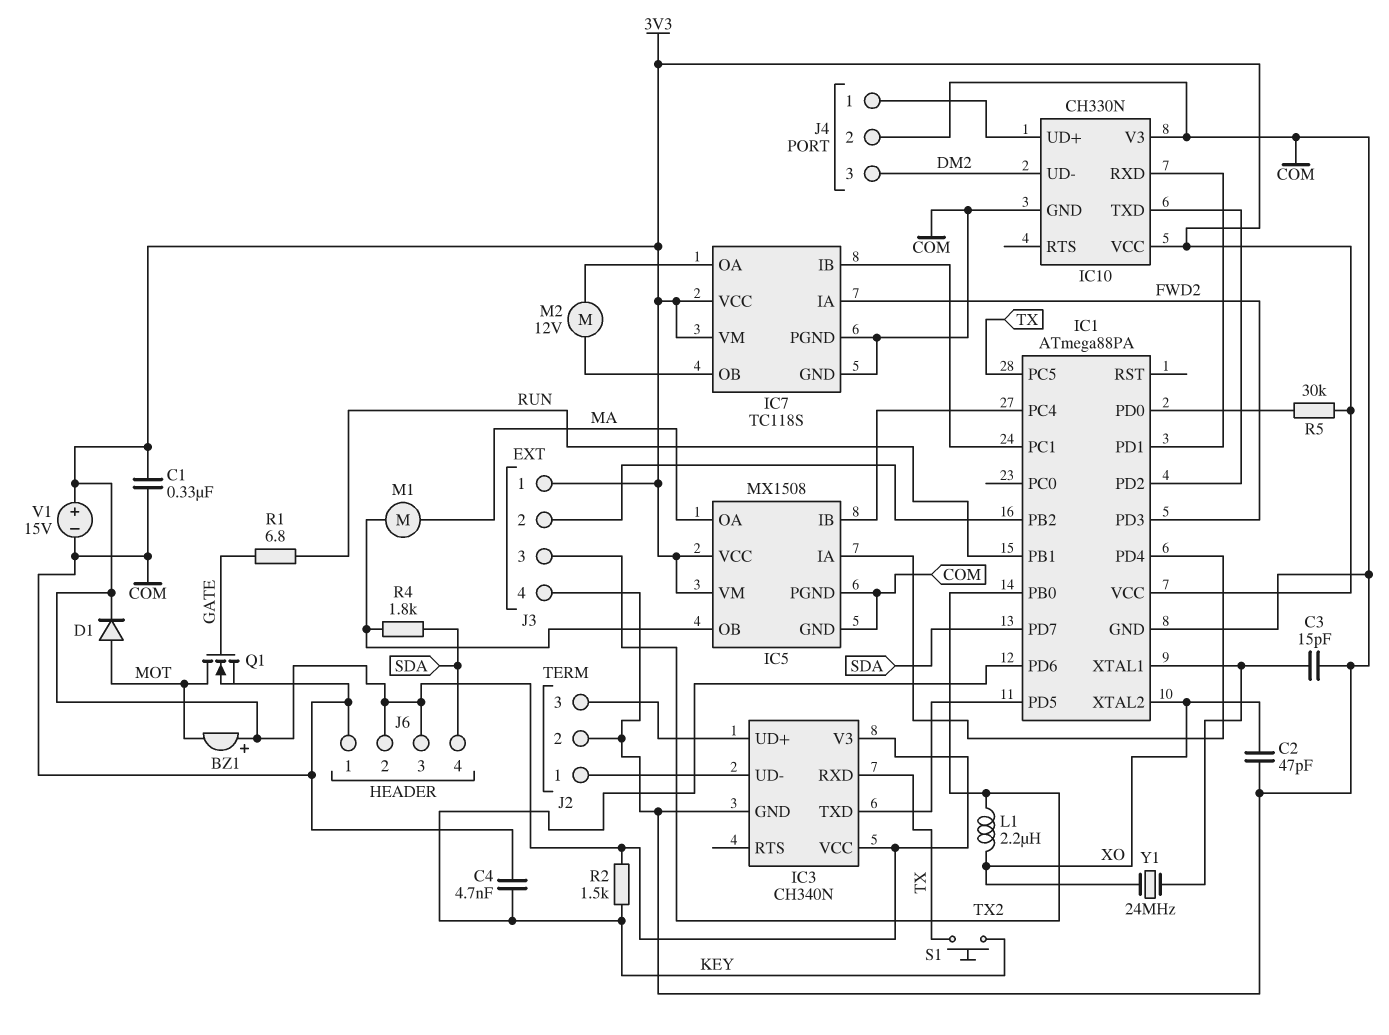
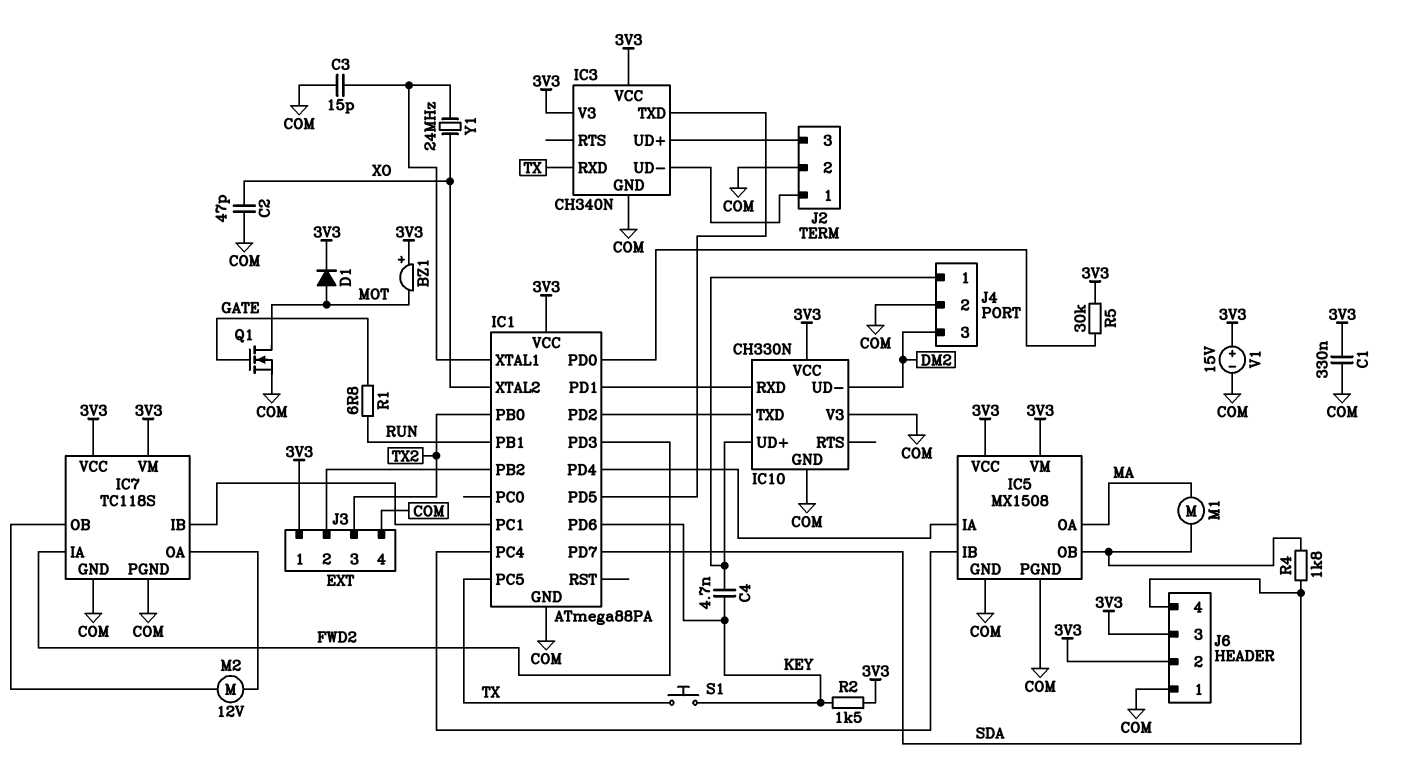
C4: 4.7nF (COM, KEY) -> 4.7nF (IC10/UD+, KEY)
L1: 2.2uH (TX2, XO) -> none

